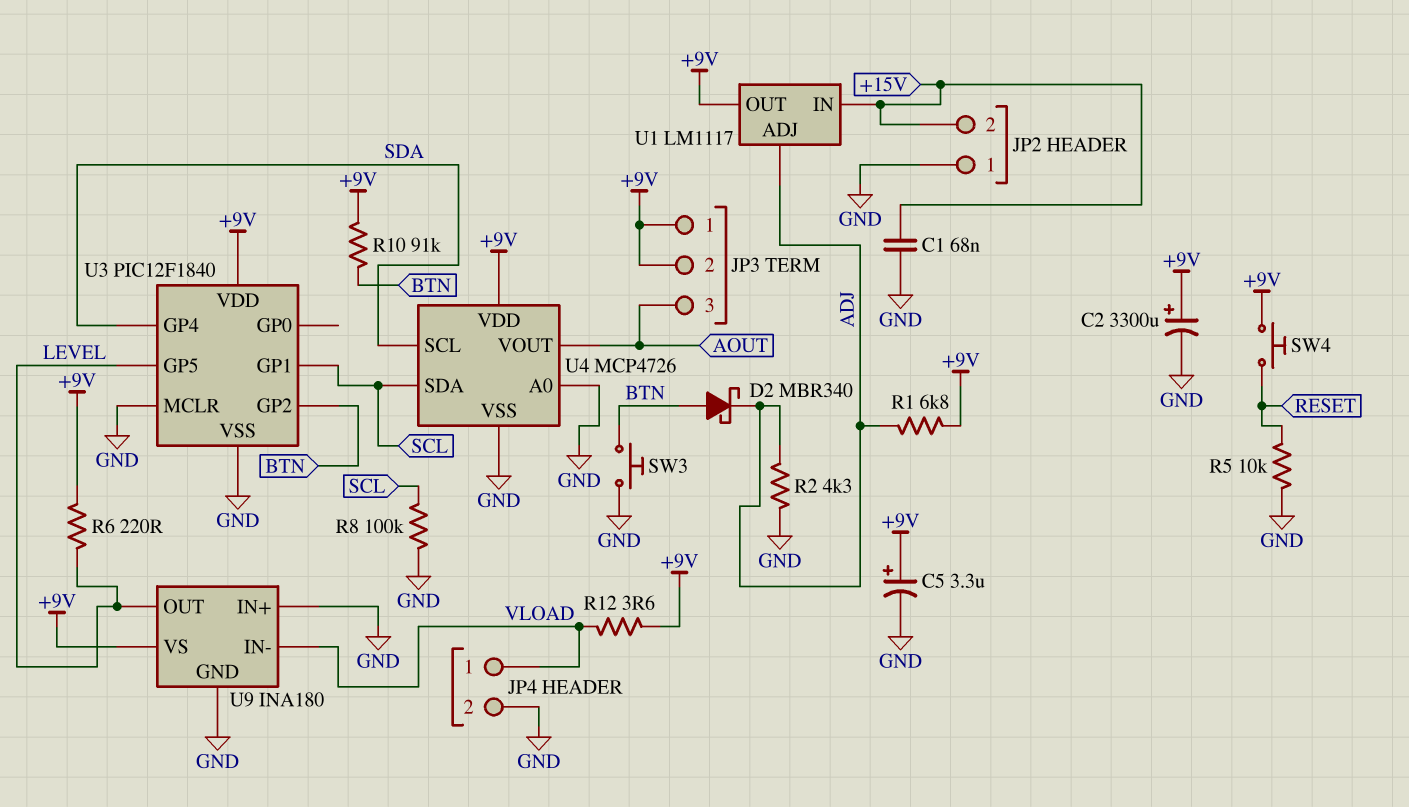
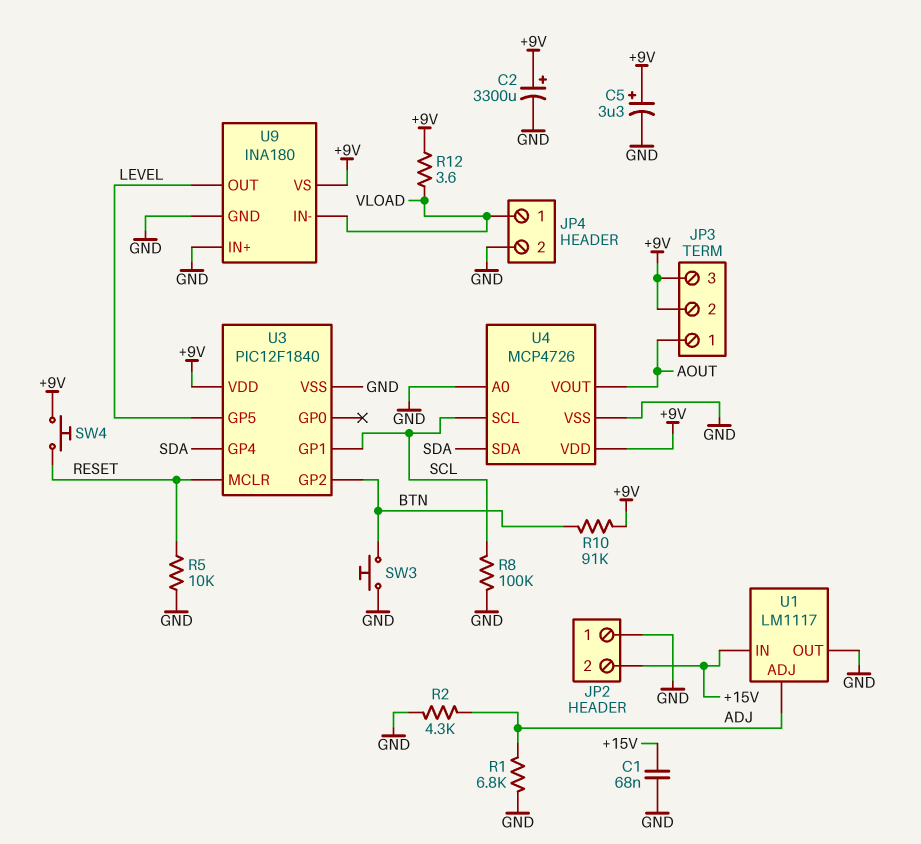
D2: schottky MBR340 (A BTN, K ADJ) -> none
JP3 pin 1: +9V -> AOUT
JP3 pin 3: AOUT -> +9V
R1: 6.8k (+9V, ADJ) -> 6.8k (ADJ, GND)
R6: 220 (+9V, LEVEL) -> none
U1 pin OUT: +9V -> GND
U3 pin MCLR: GND -> RESET
U4 pin SCL: SDA -> SCL
U4 pin SDA: SCL -> SDA

